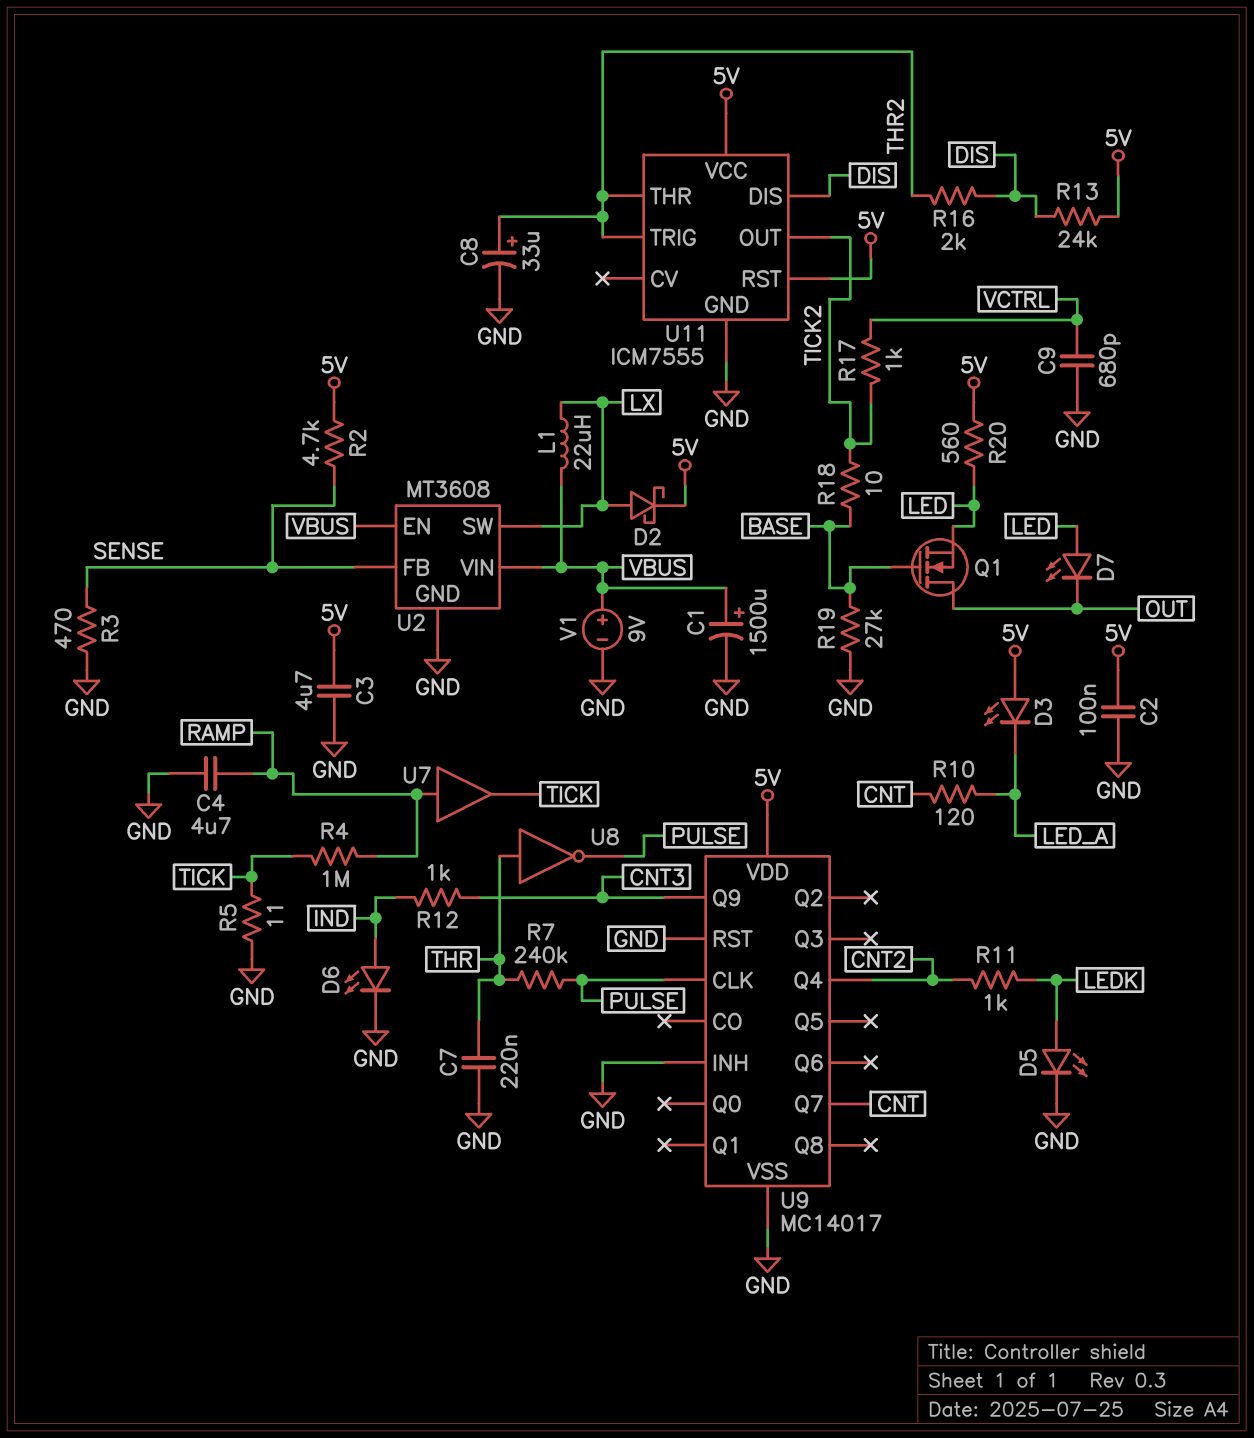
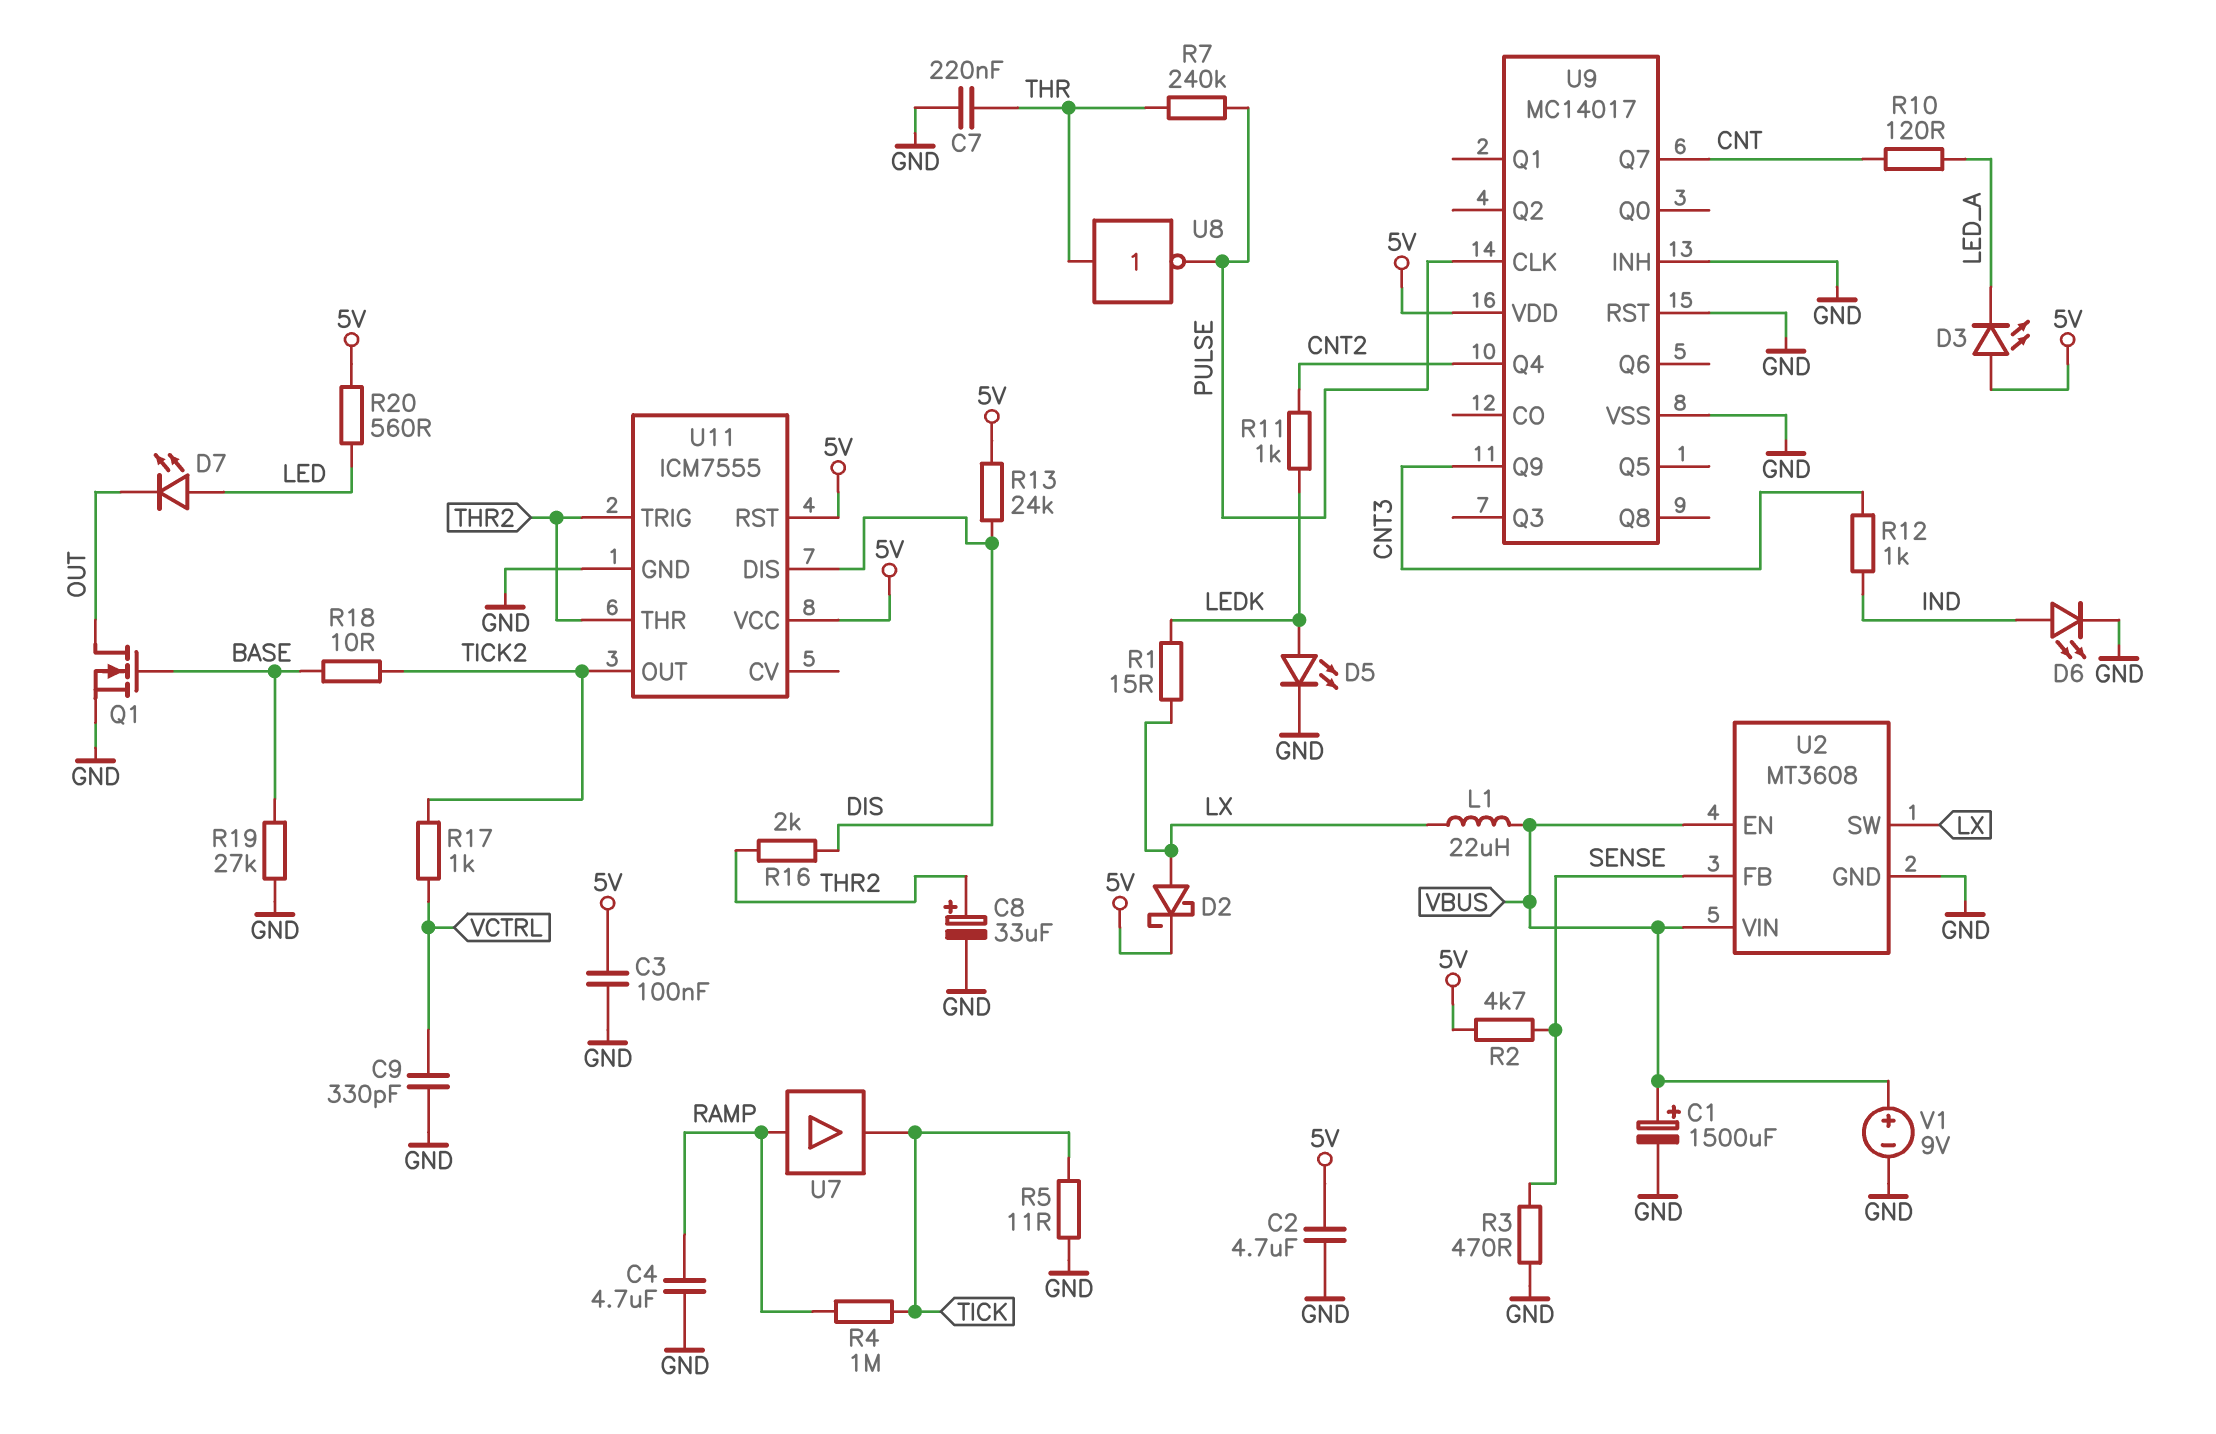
C2: 100nF (5V, GND) -> 4.7uF (5V, GND)
C3: 4.7uF (5V, GND) -> 100nF (5V, GND)
C9: 680pF (GND, VCTRL) -> 330pF (GND, VCTRL)
Q1: NMOS (G BASE, D OUT, S LED) -> NMOS (G BASE, D OUT, S GND)
R1: none -> 15 (LEDK, LX)

